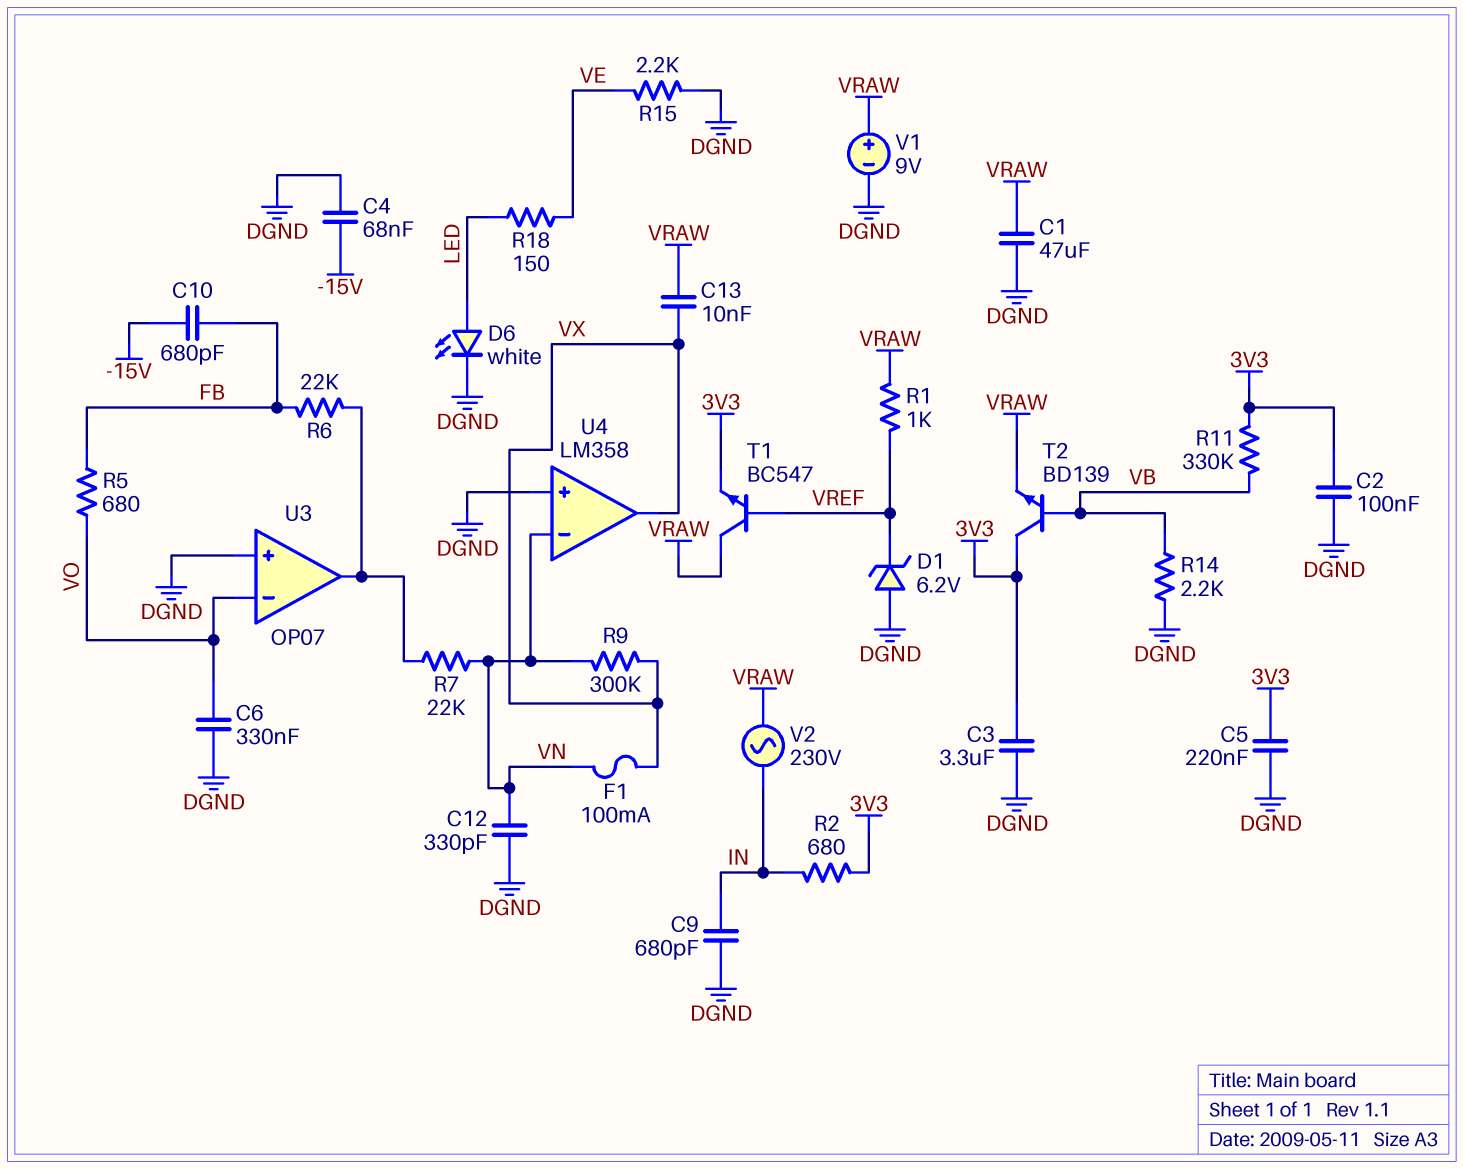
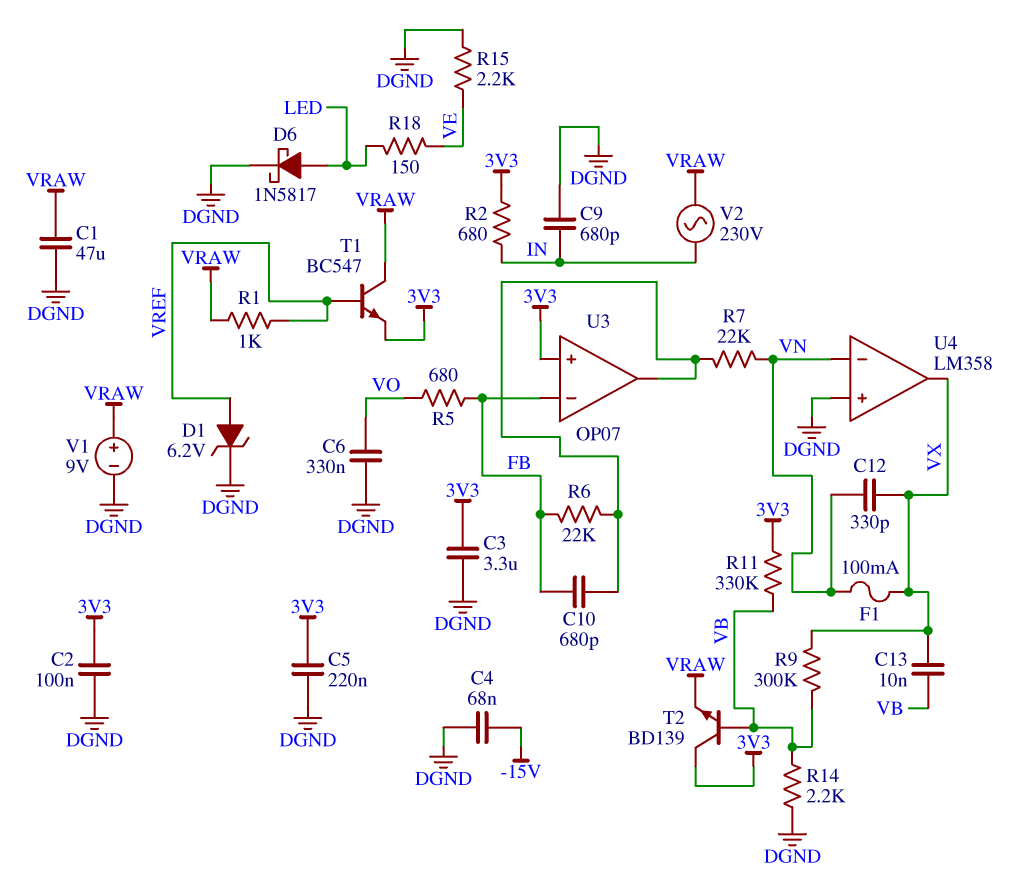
C10: 680pF (-15V, FB) -> 680pF (FB, U3/out)
C12: 330pF (DGND, VN) -> 330pF (VN, VX)
C13: 10nF (VRAW, VX) -> 10nF (VB, VX)
D1: zener 6.2V (A DGND, K VREF) -> zener 6.2V (A VREF, K DGND)
D6: LED white (A LED, K DGND) -> schottky 1N5817 (A LED, K DGND)
R9: 300k (VN, VX) -> 300k (VB, VX)
U3 pin in+: DGND -> 3V3
U3 pin in-: VO -> FB

